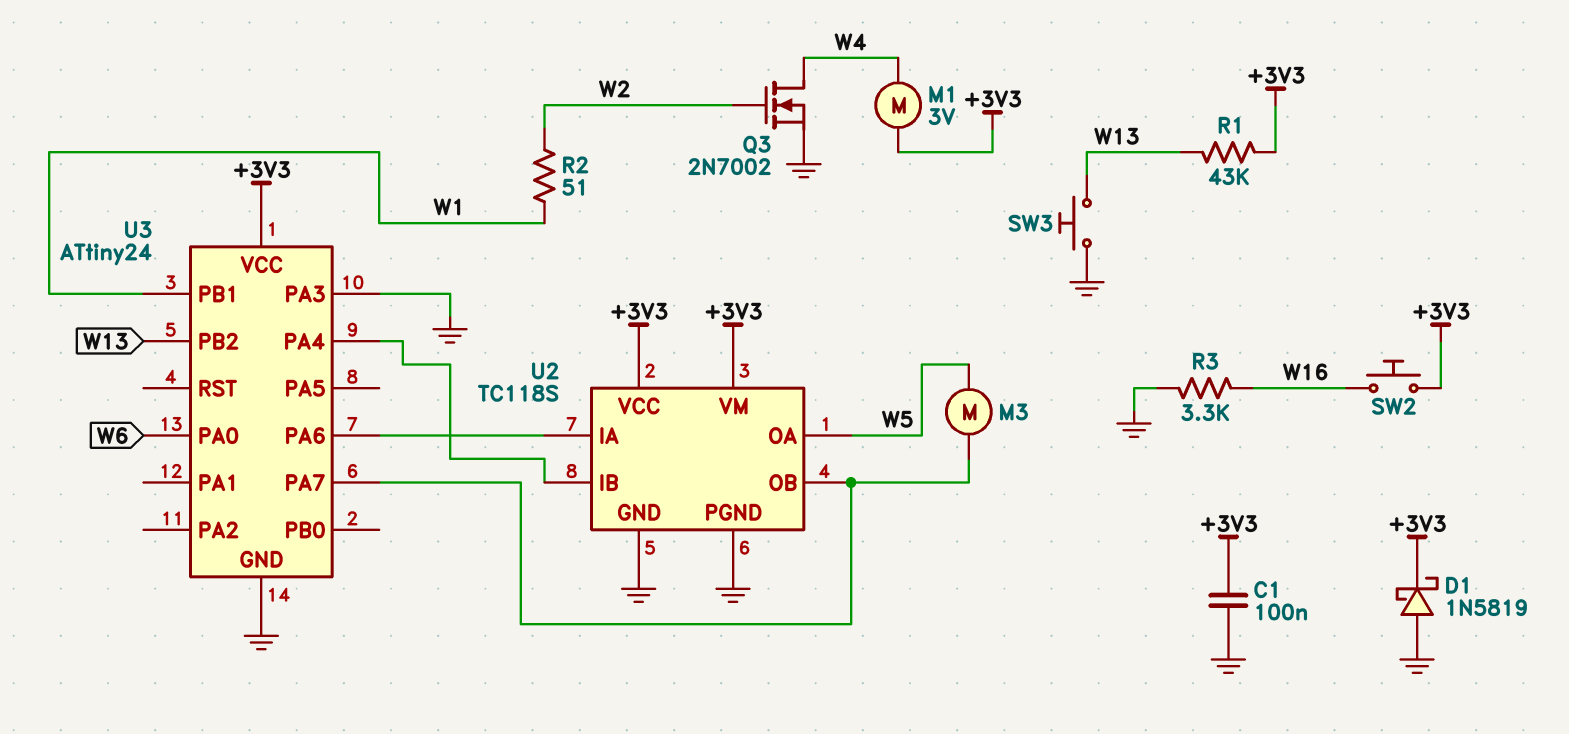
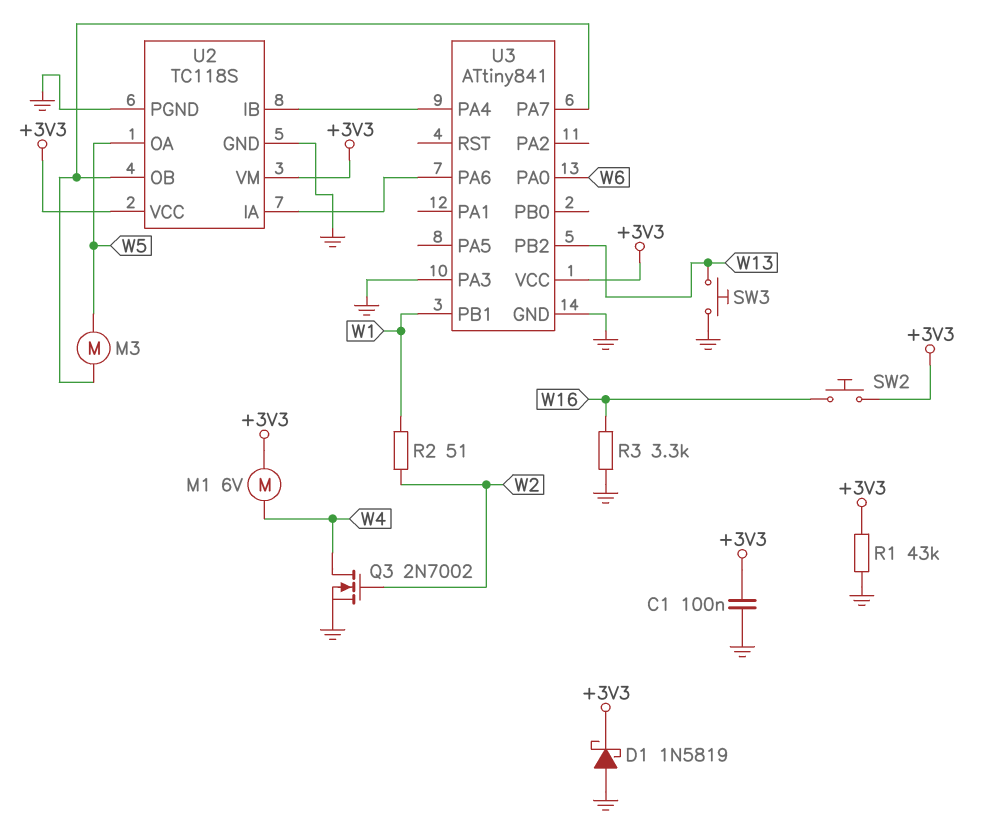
M1: motor 3V (+3V3, W4) -> motor 6V (+3V3, W4)
R1: 43k (+3V3, W13) -> 43k (+3V3, GND)
U3: ATtiny24 -> ATtiny841

